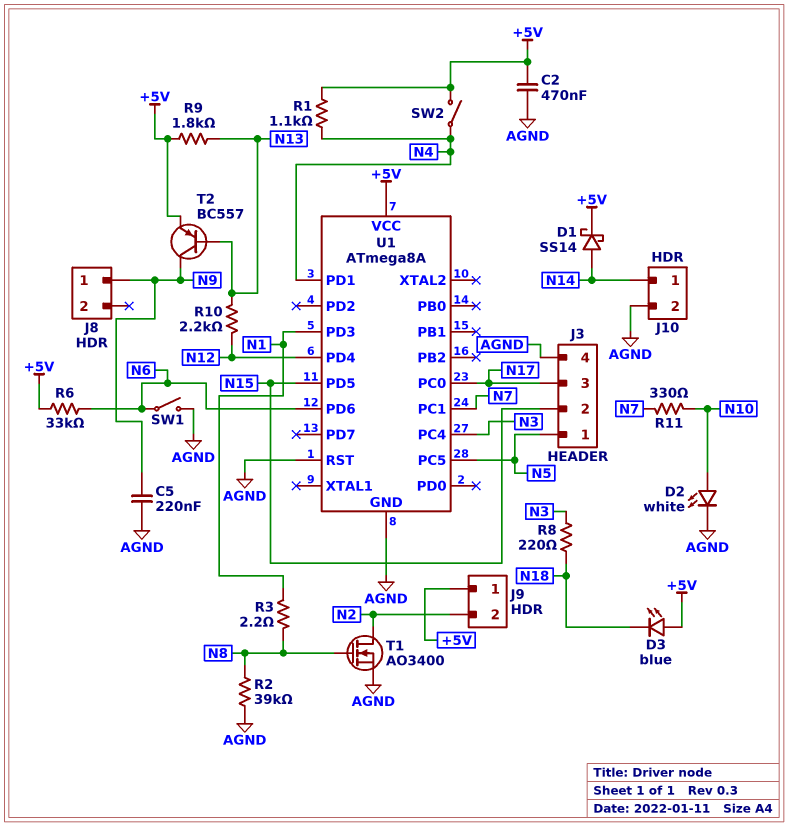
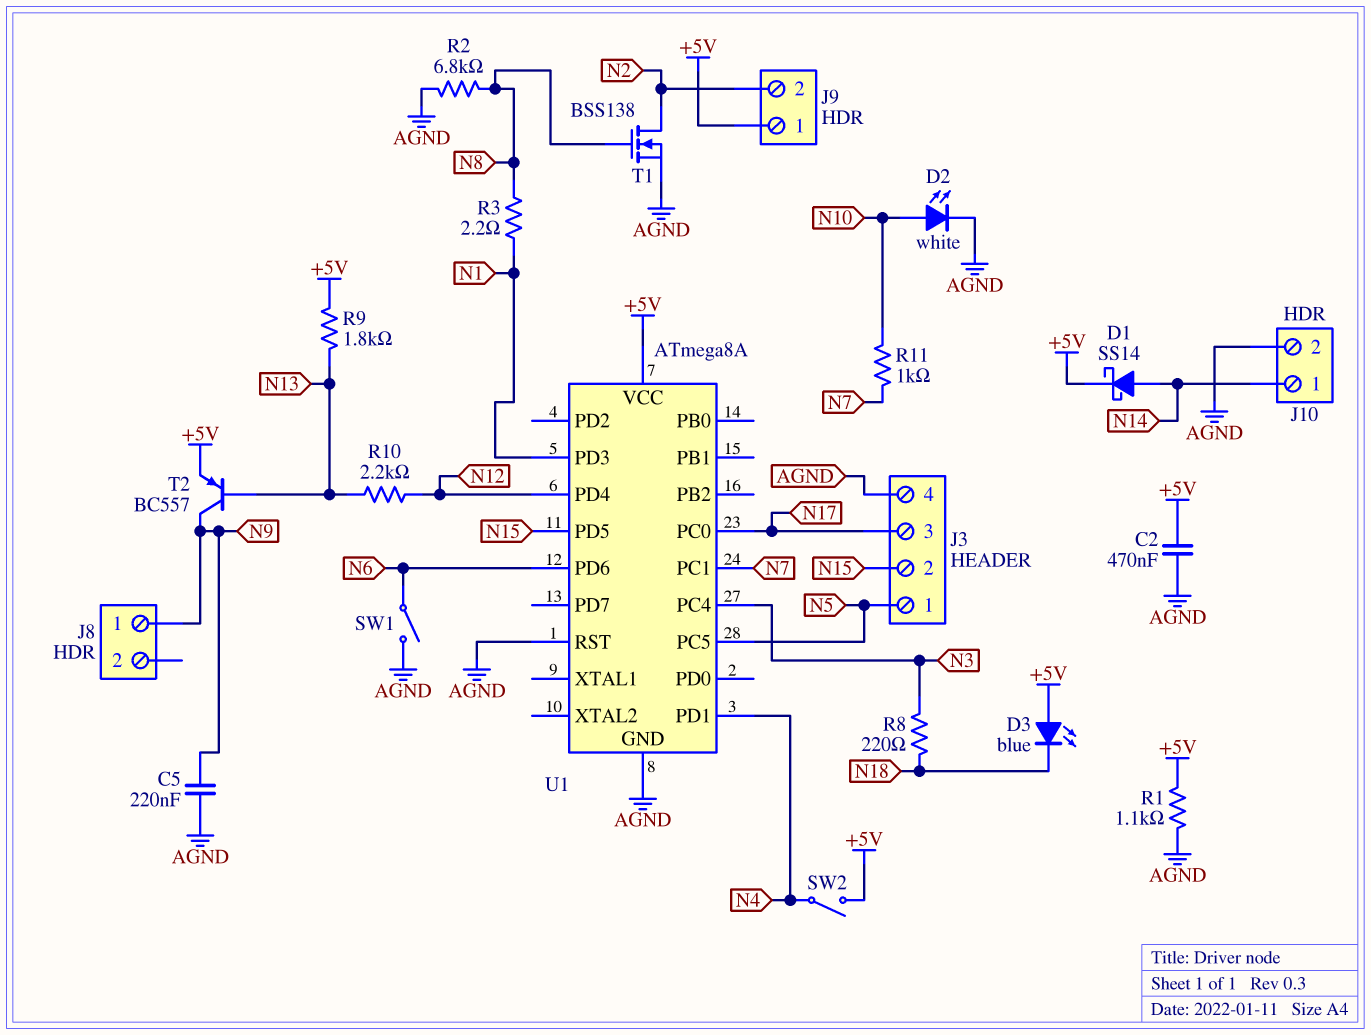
R1: 1.1k (+5V, N4) -> 1.1k (+5V, AGND)
R2: 39k (AGND, N8) -> 6.8k (AGND, N8)
R6: 33k (+5V, N6) -> none
R11: 330 (N7, N10) -> 1k (N7, N10)
T1: NMOS AO3400 (G N8, D N2, S AGND) -> NMOS BSS138 (G N8, D N2, S AGND)

